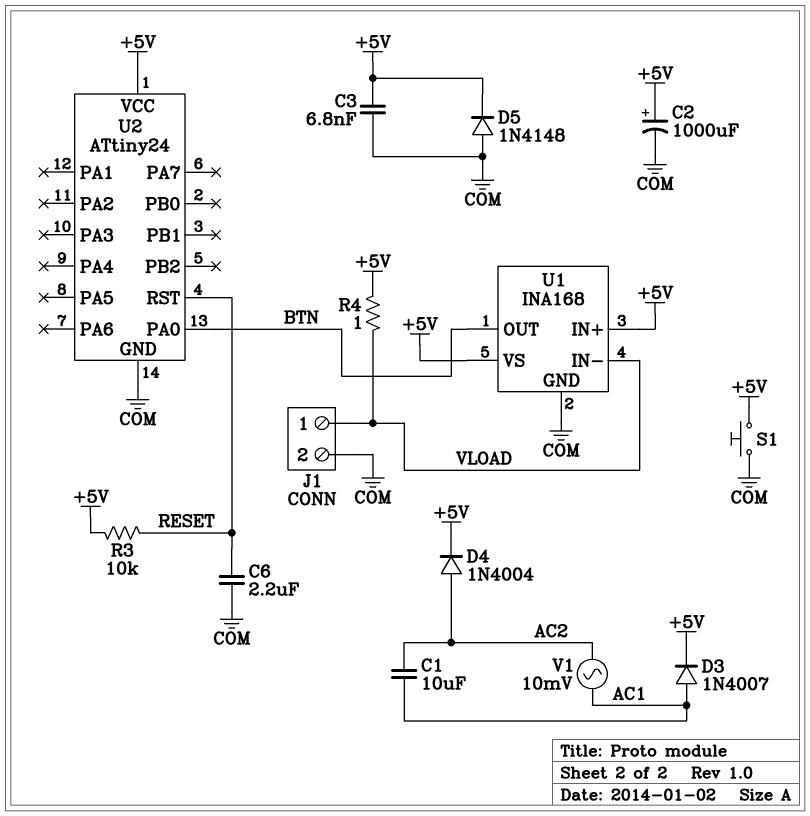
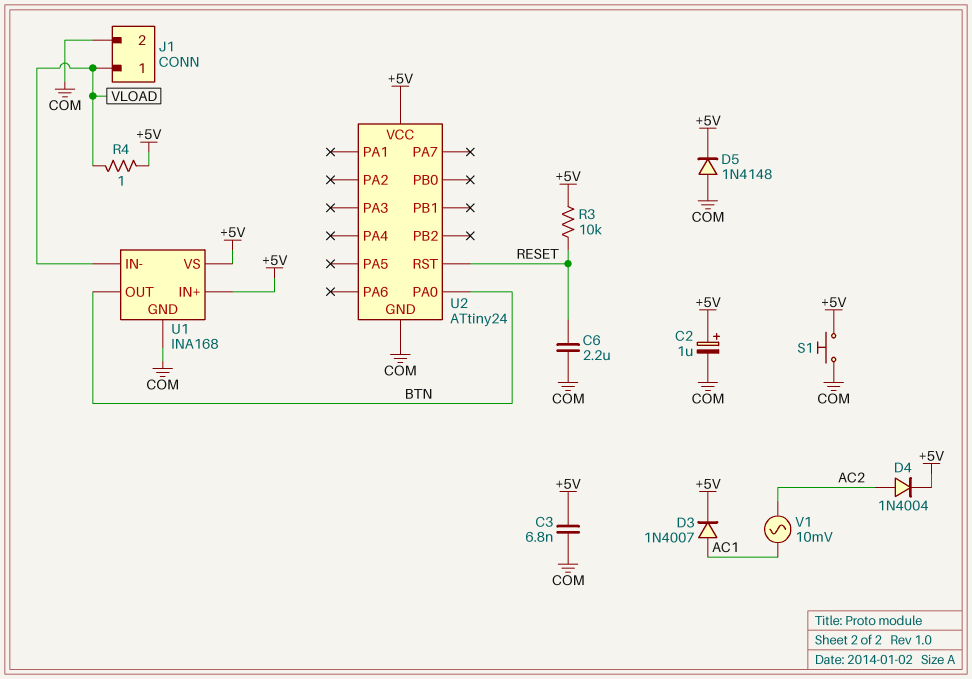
C1: 10uF (AC1, AC2) -> none
C2: 1000uF (plus +5V, minus COM) -> 1uF (plus +5V, minus COM)

